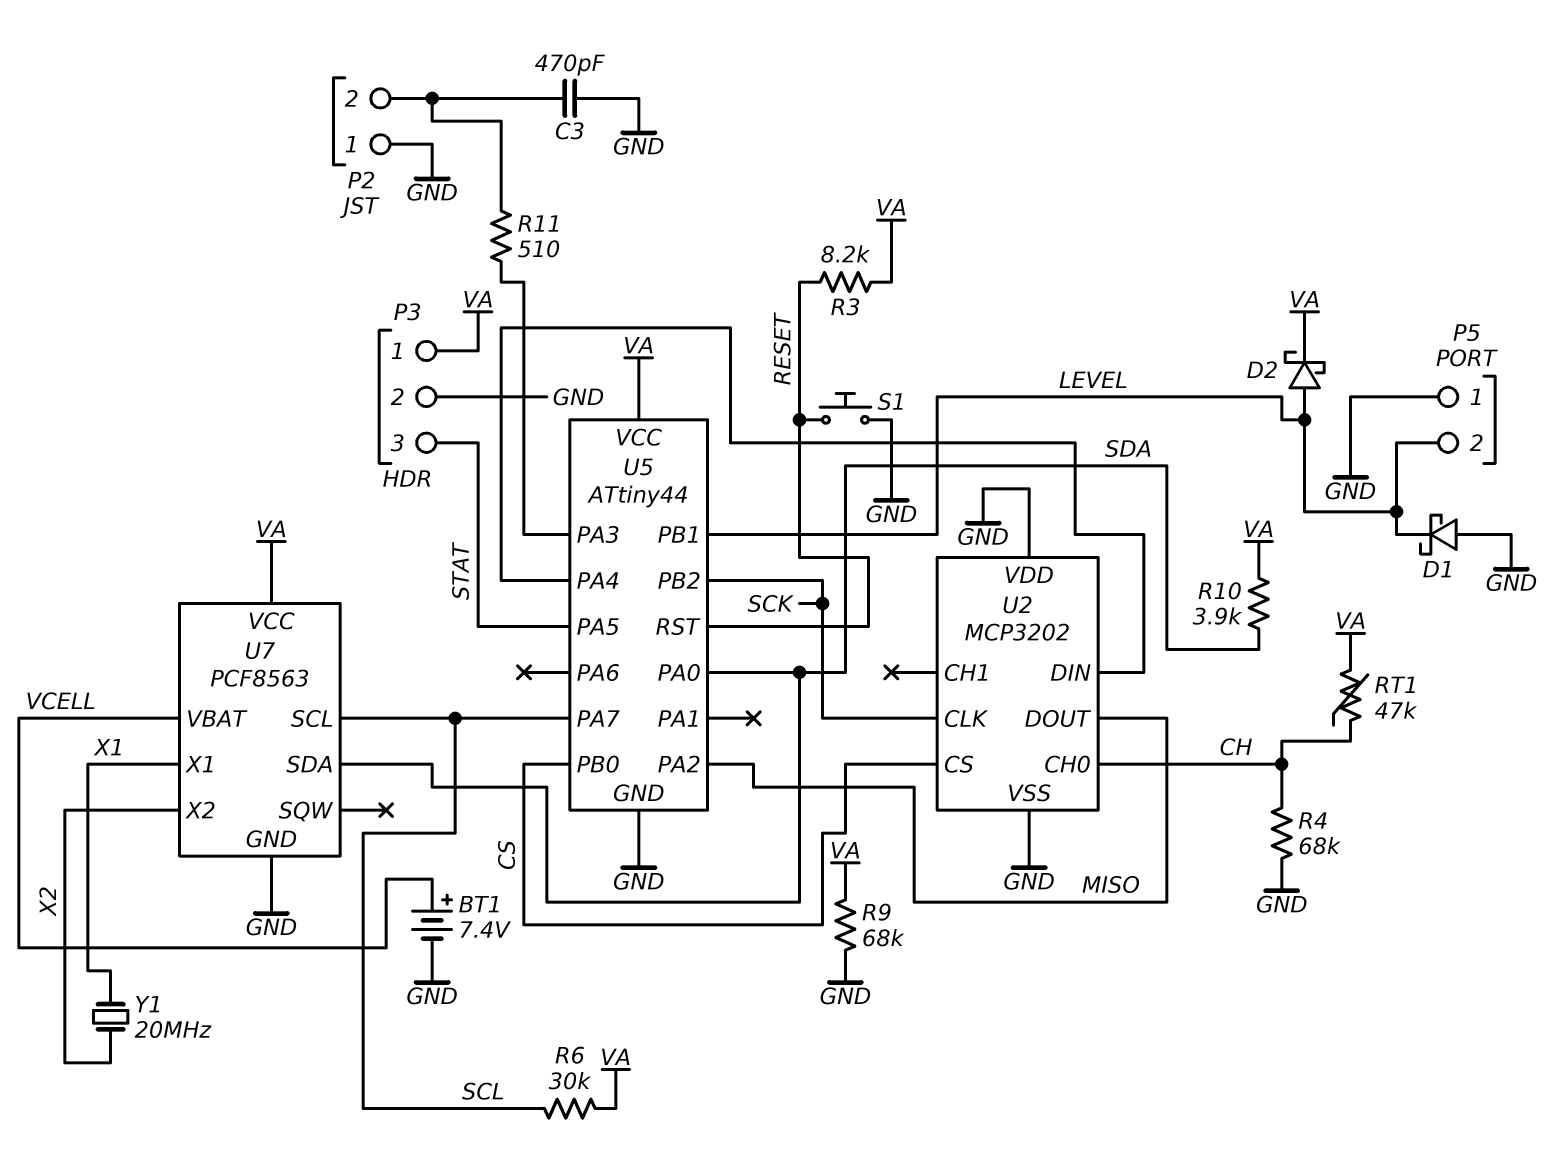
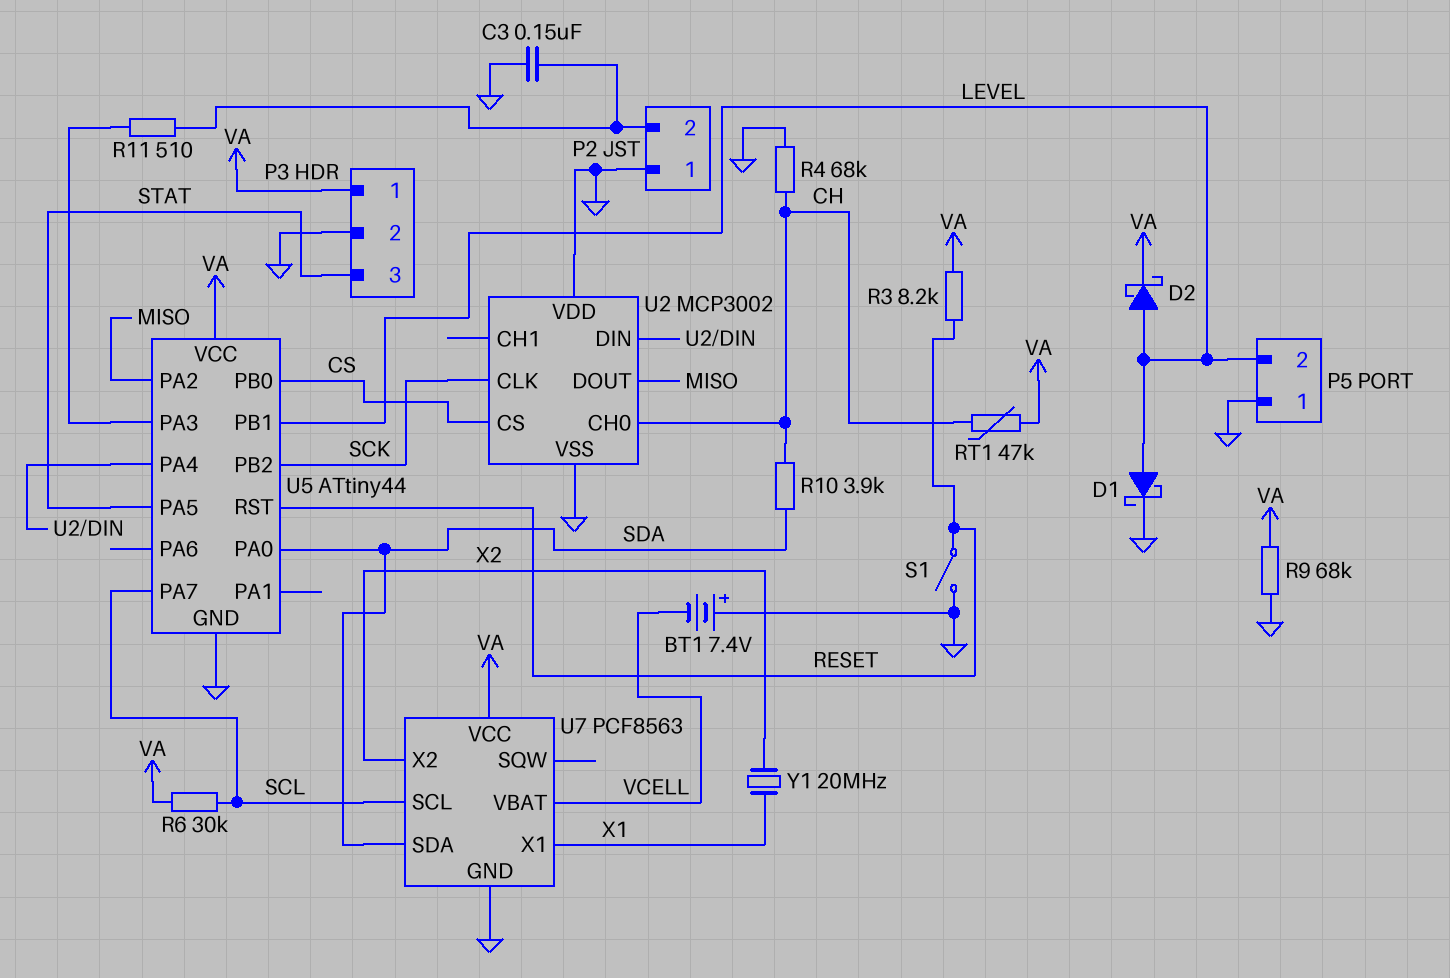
BT1: 7.4V (plus VCELL, minus GND) -> 7.4V (plus GND, minus VCELL)
C3: 470pF (GND, P2/2) -> 150nF (GND, P2/2)
D1: schottky (A GND, K LEVEL) -> schottky (A LEVEL, K GND)
R10: 3.9k (SDA, VA) -> 3.9k (CH, SDA)
S1: button (GND, RESET) -> switch (GND, RESET)
U2: MCP3202 -> MCP3002

